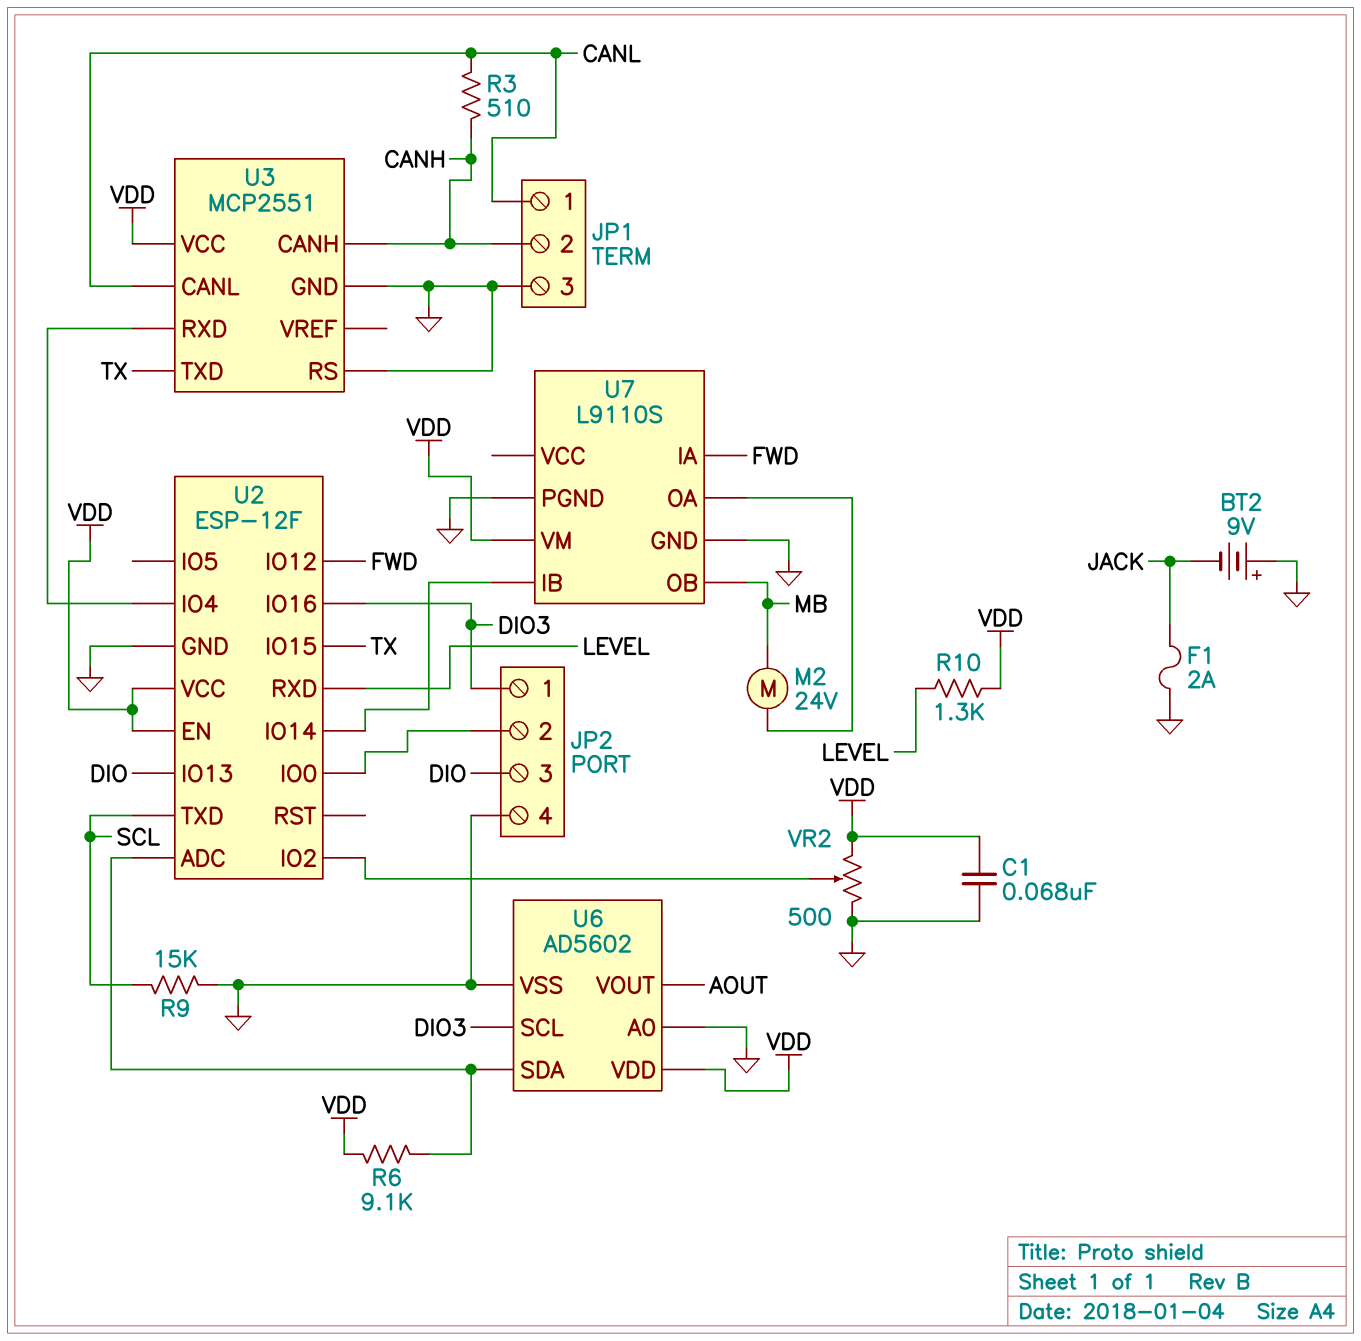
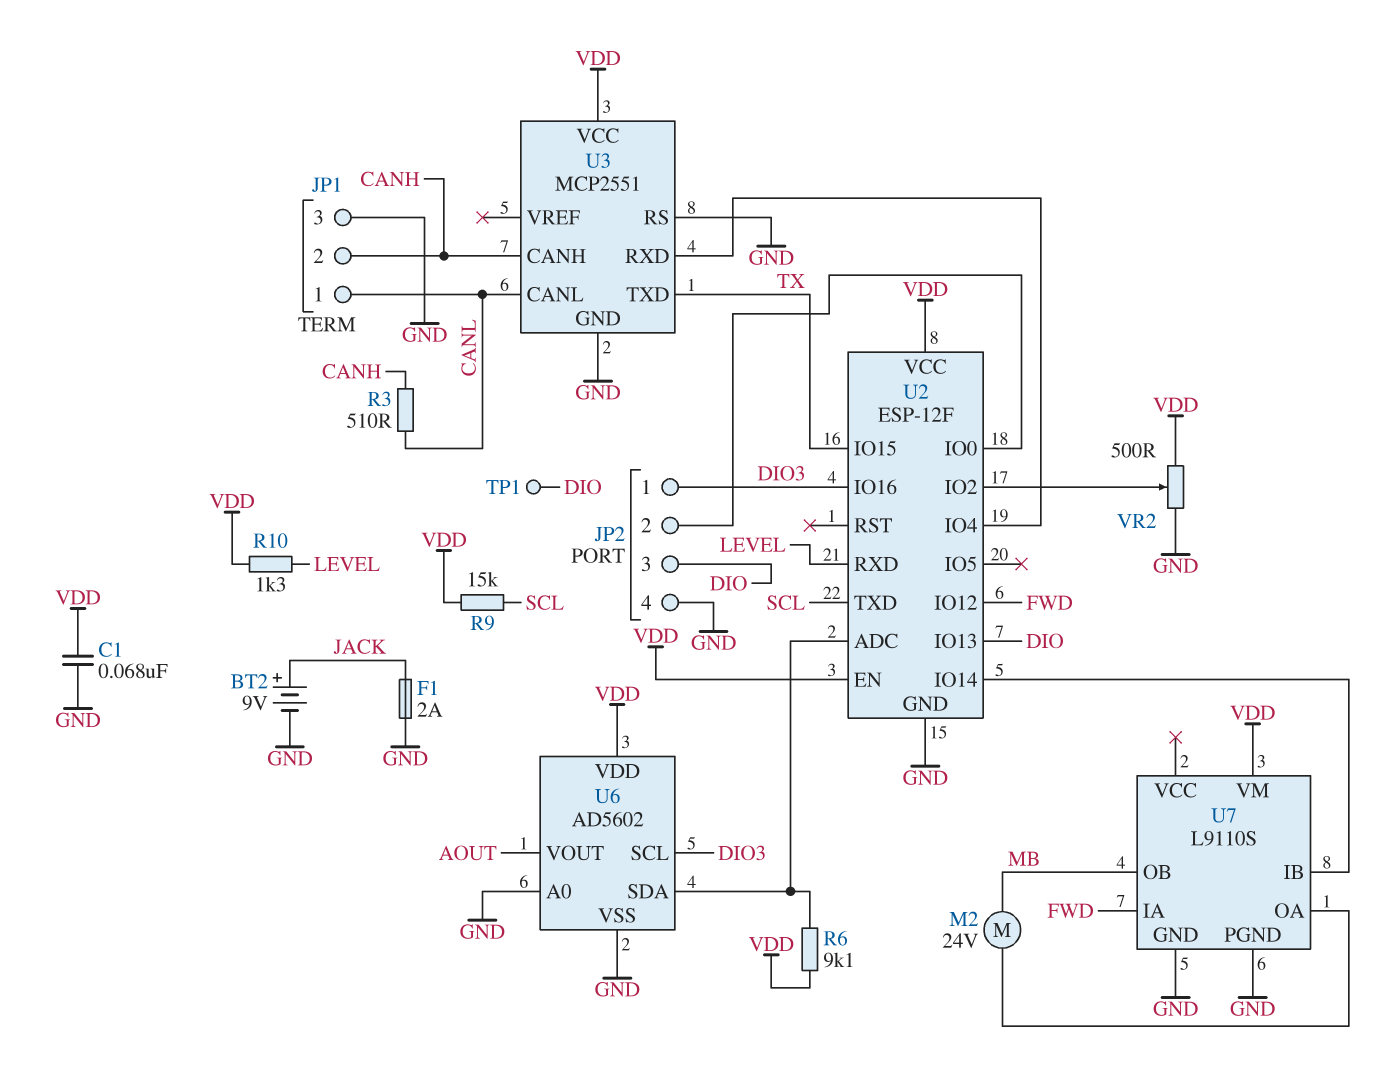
BT2: 9V (plus GND, minus JACK) -> 9V (plus JACK, minus GND)
R9: 15k (GND, SCL) -> 15k (SCL, VDD)
TP1: none -> test point (DIO)

